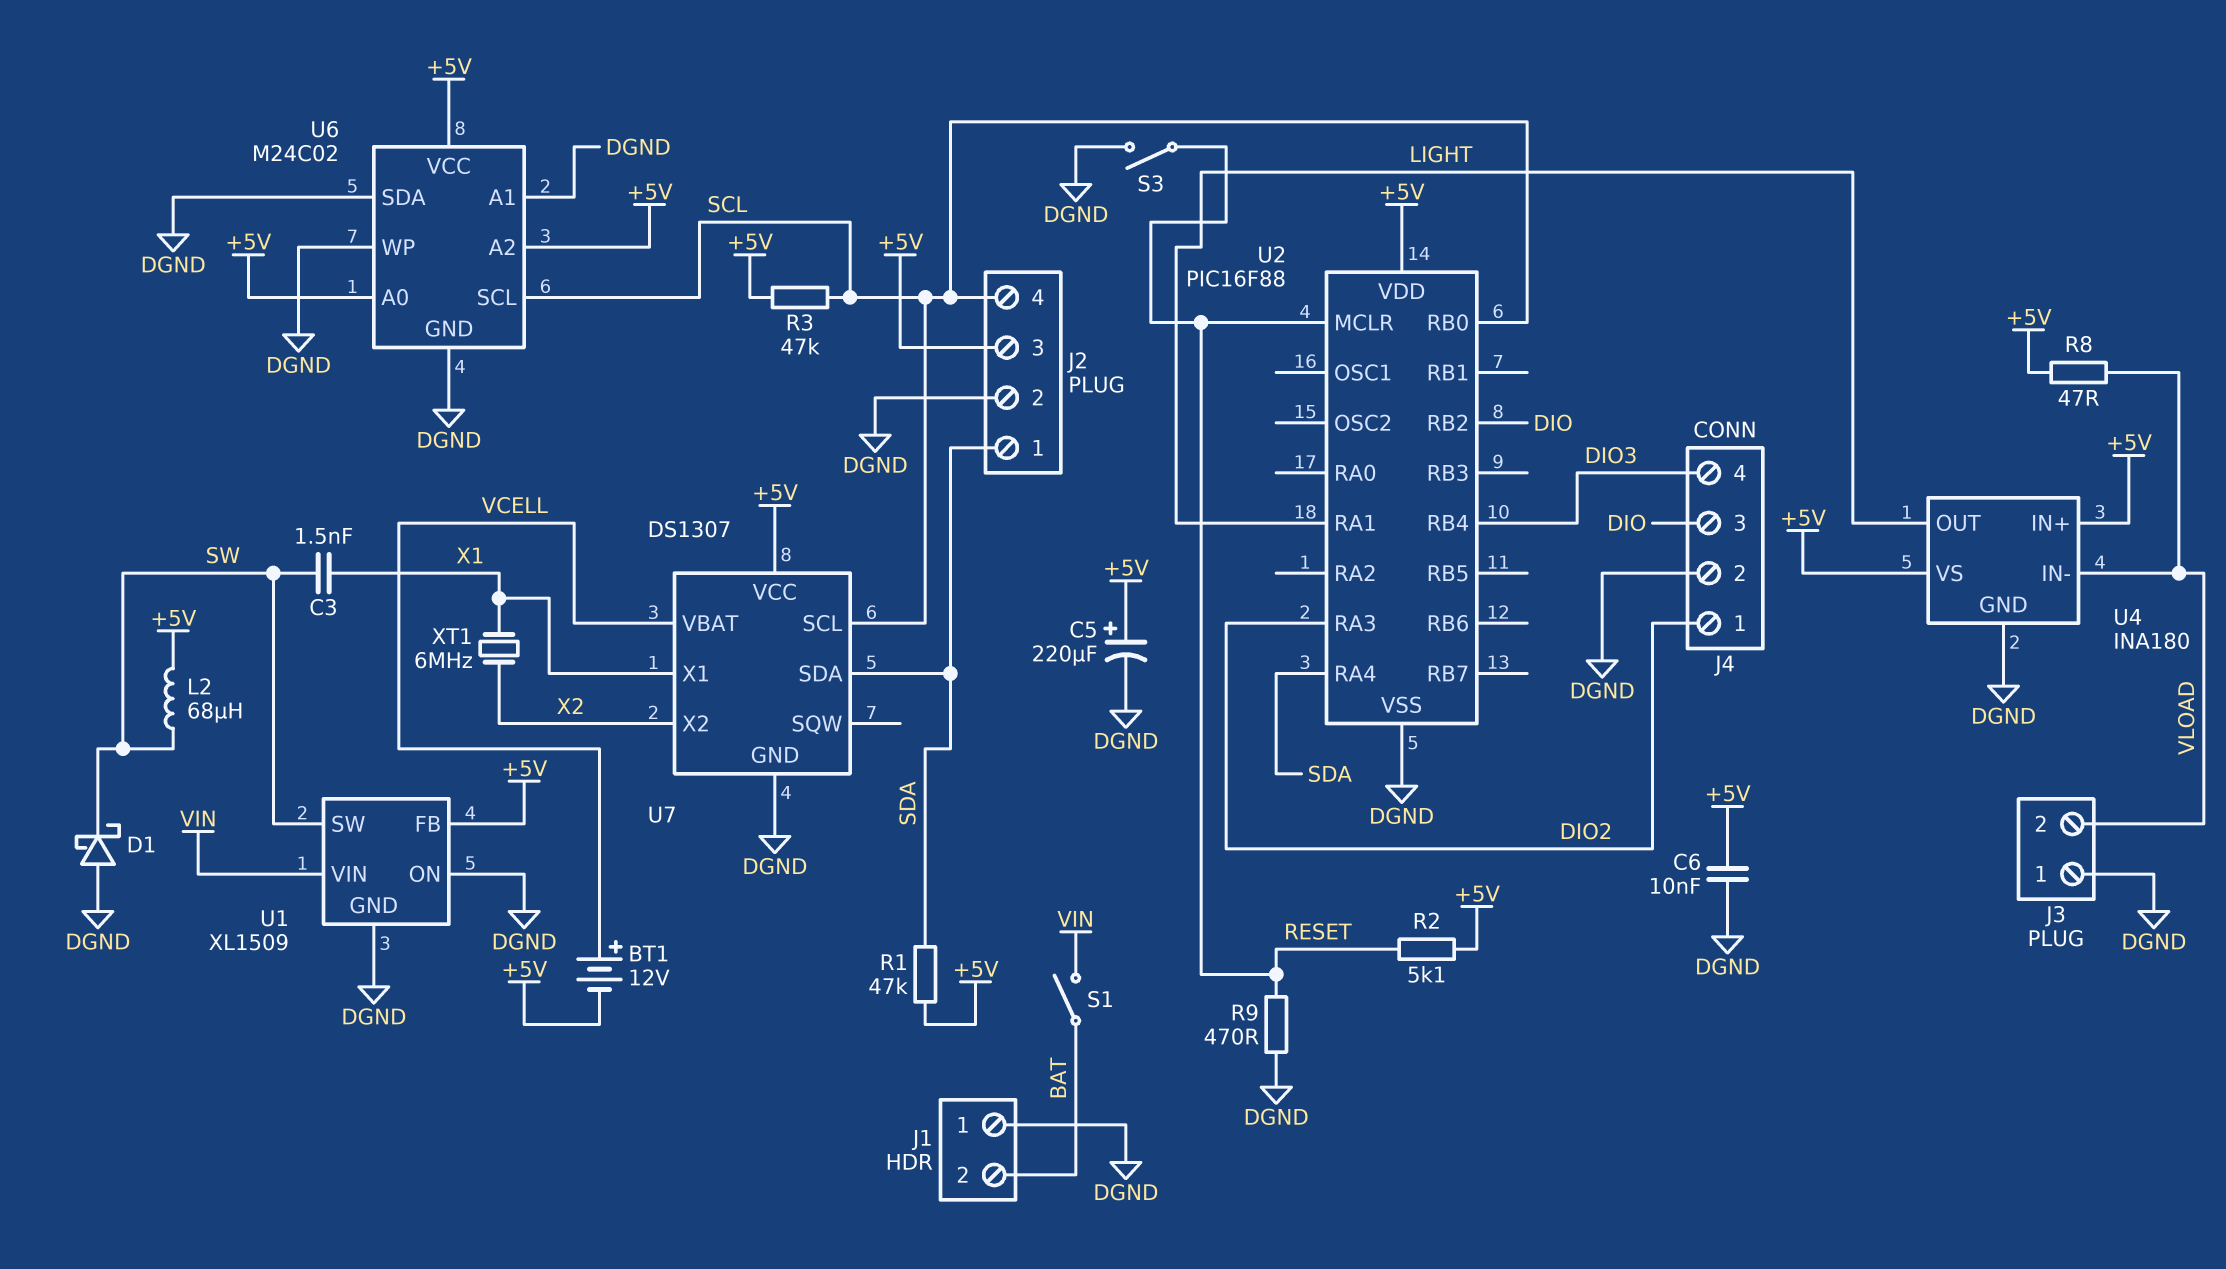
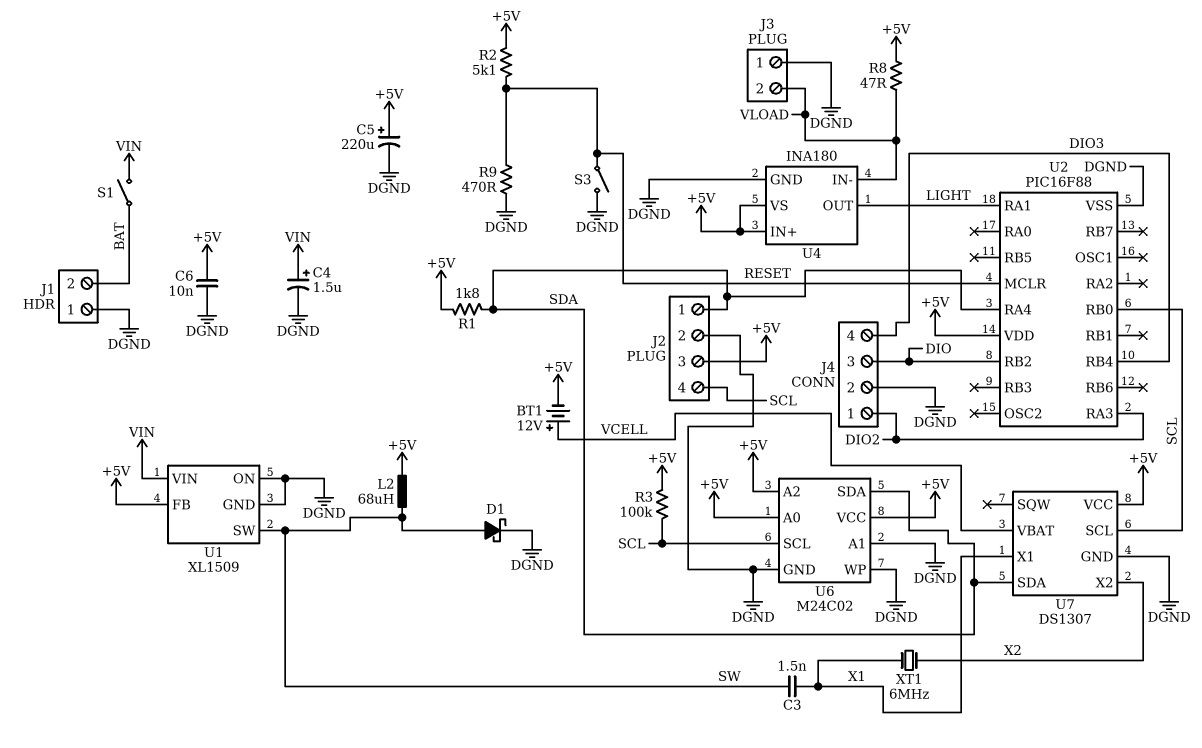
C4: none -> 1.5uF (plus VIN, minus DGND)
D1: schottky (A DGND, K SW) -> schottky (A SW, K DGND)
R1: 47k (+5V, SDA) -> 1.8k (+5V, SDA)
R3: 47k (+5V, SCL) -> 100k (+5V, SCL)
U6 pin SDA: DGND -> SDA

